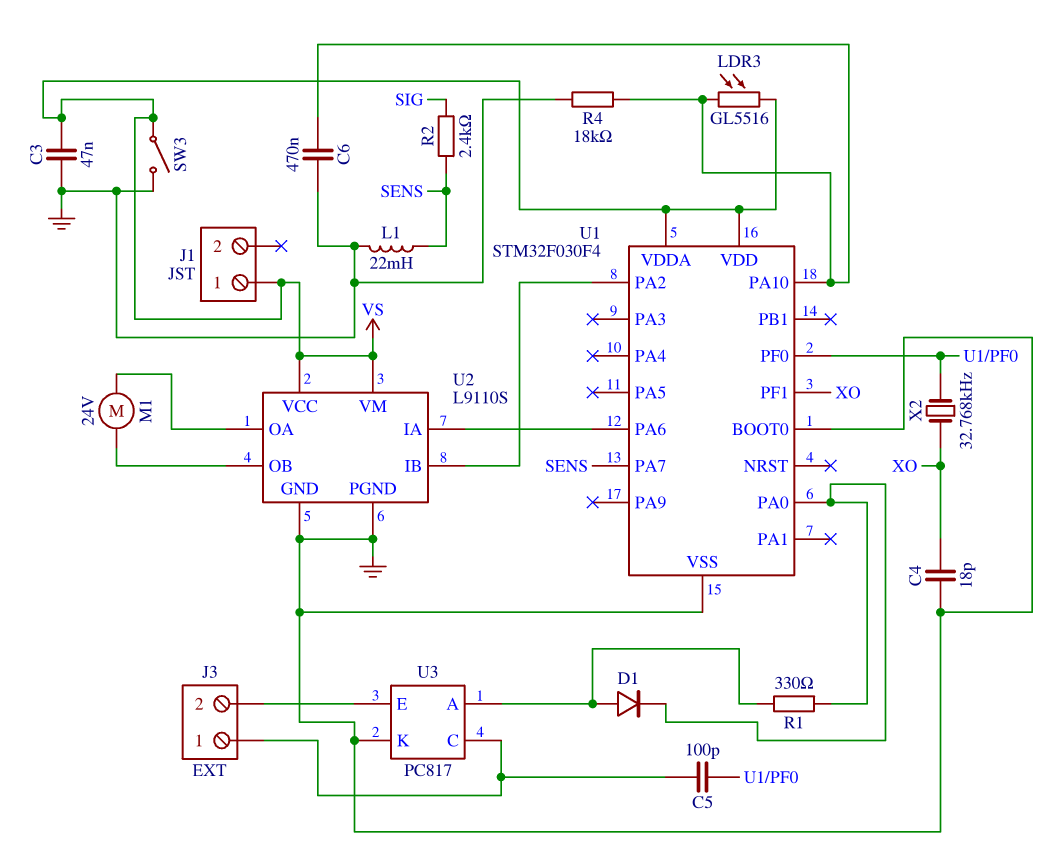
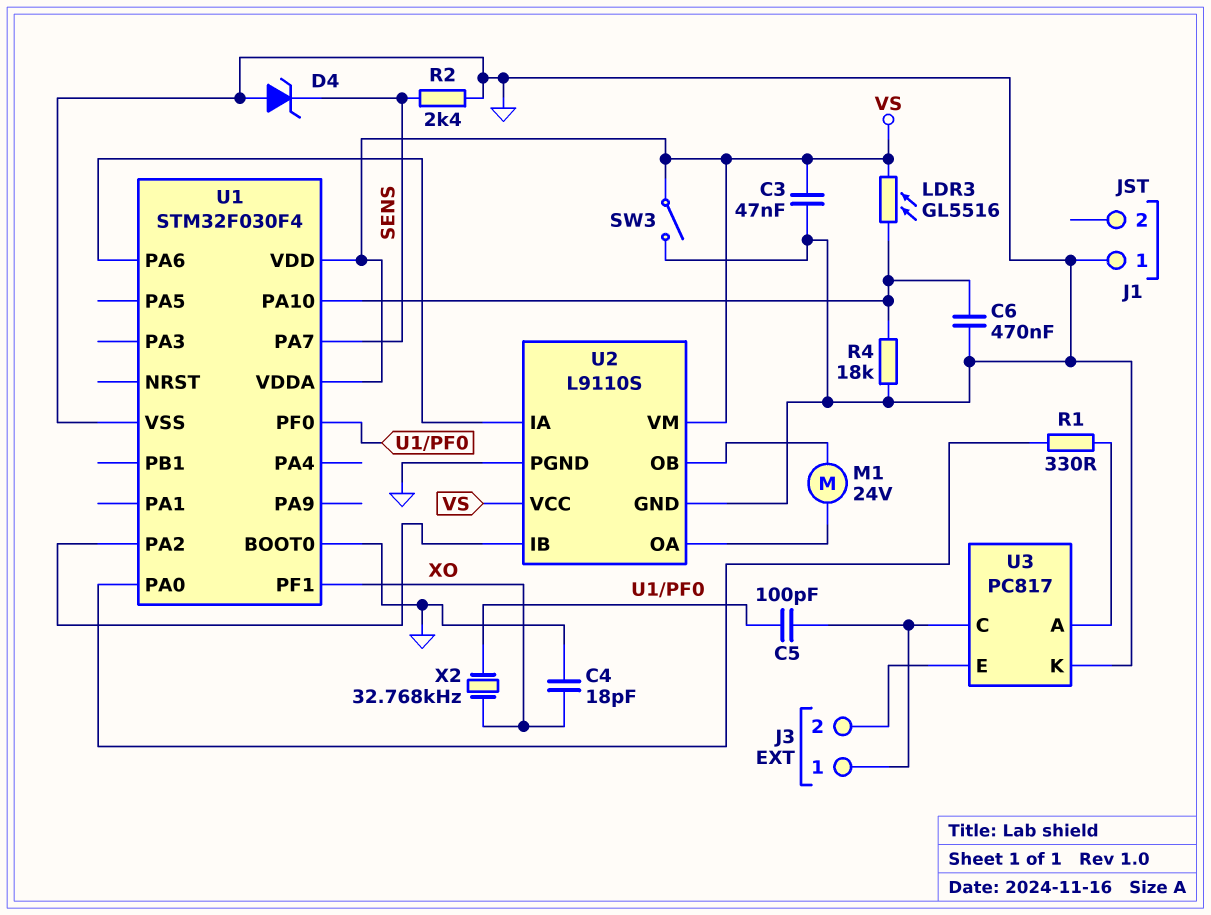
D1: diode (A U3/A, K U1/PA0) -> none
D4: none -> zener (A GND, K SENS)
J1 pin 1: VS -> GND
L1: 22mH (GND, SENS) -> none
R2: 2.4k (SENS, SIG) -> 2.4k (GND, SENS)

